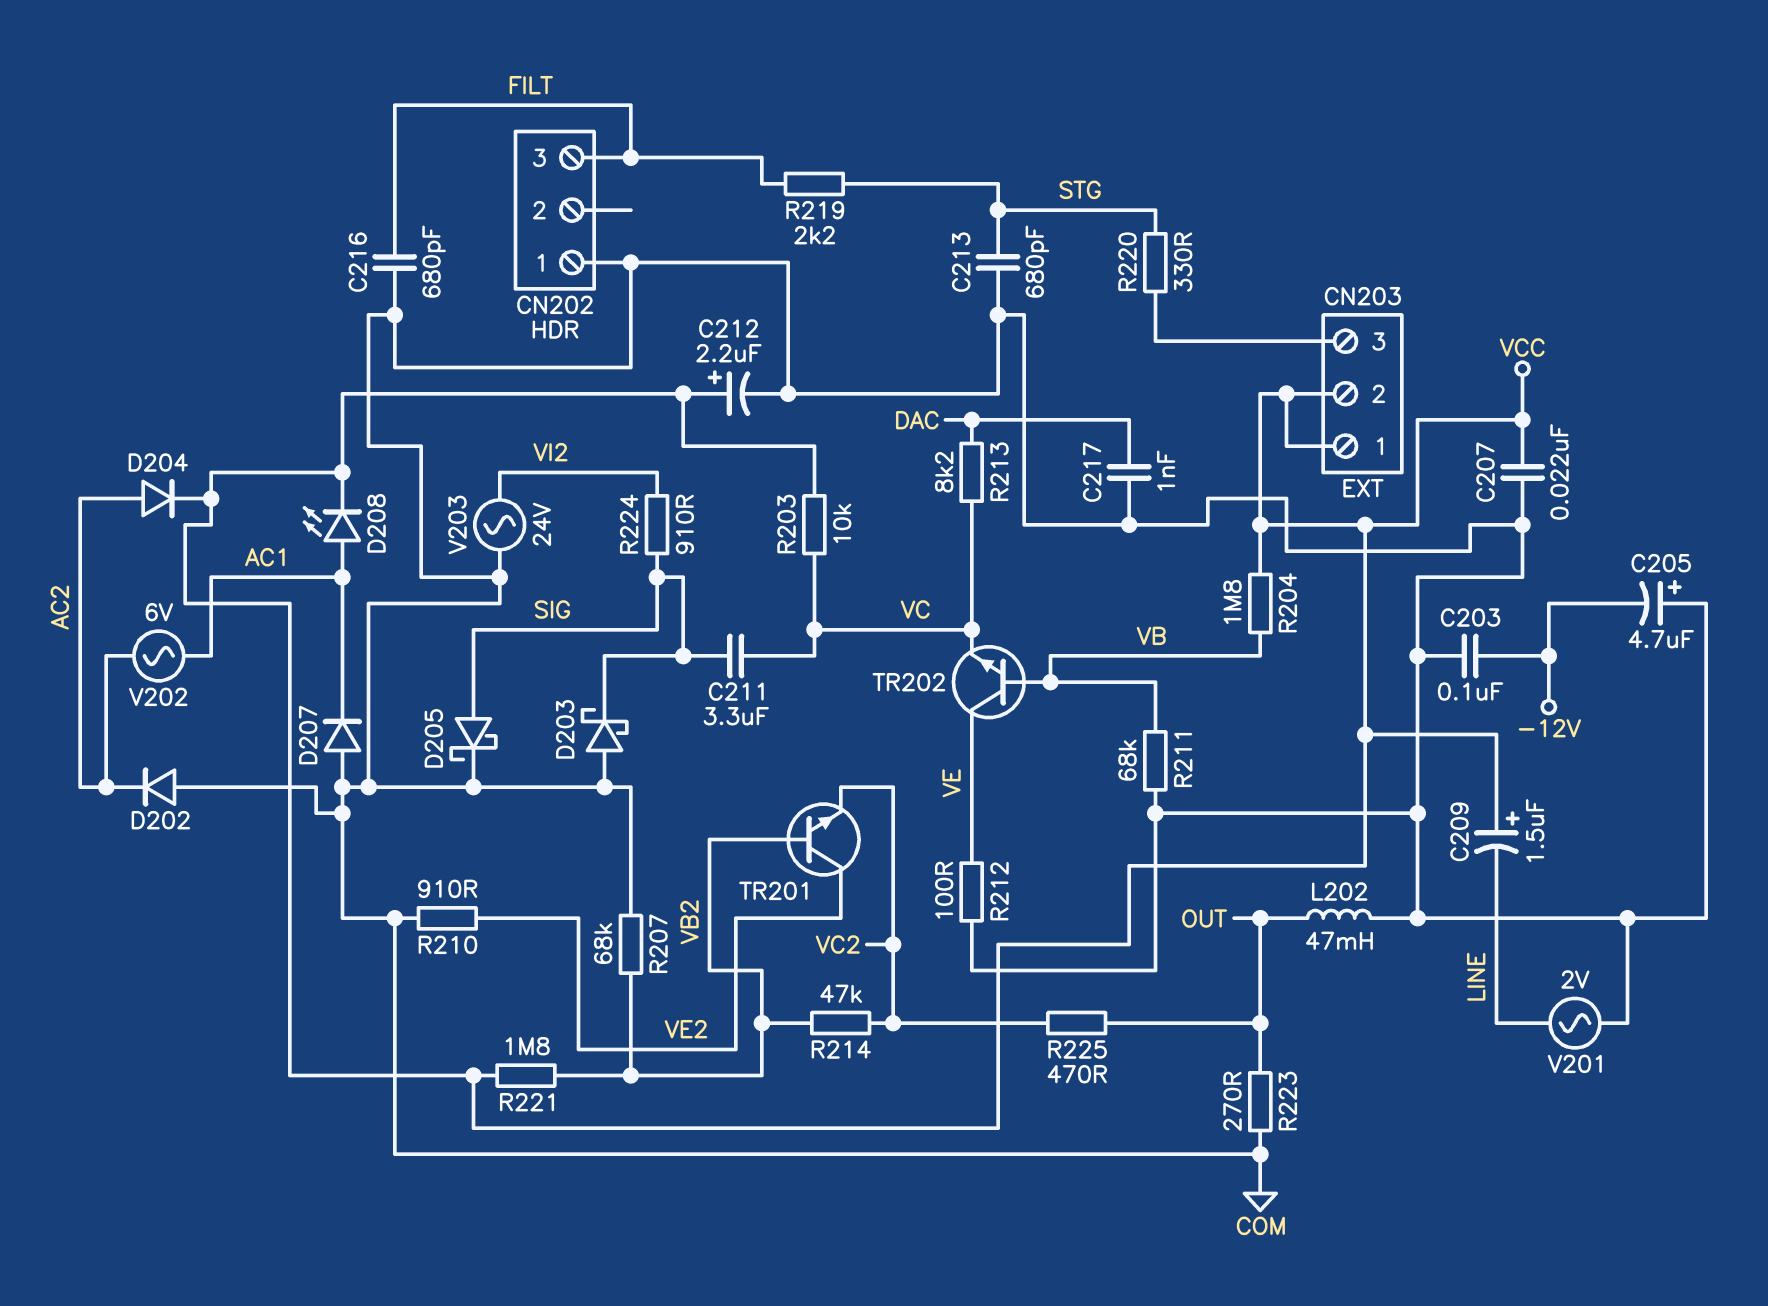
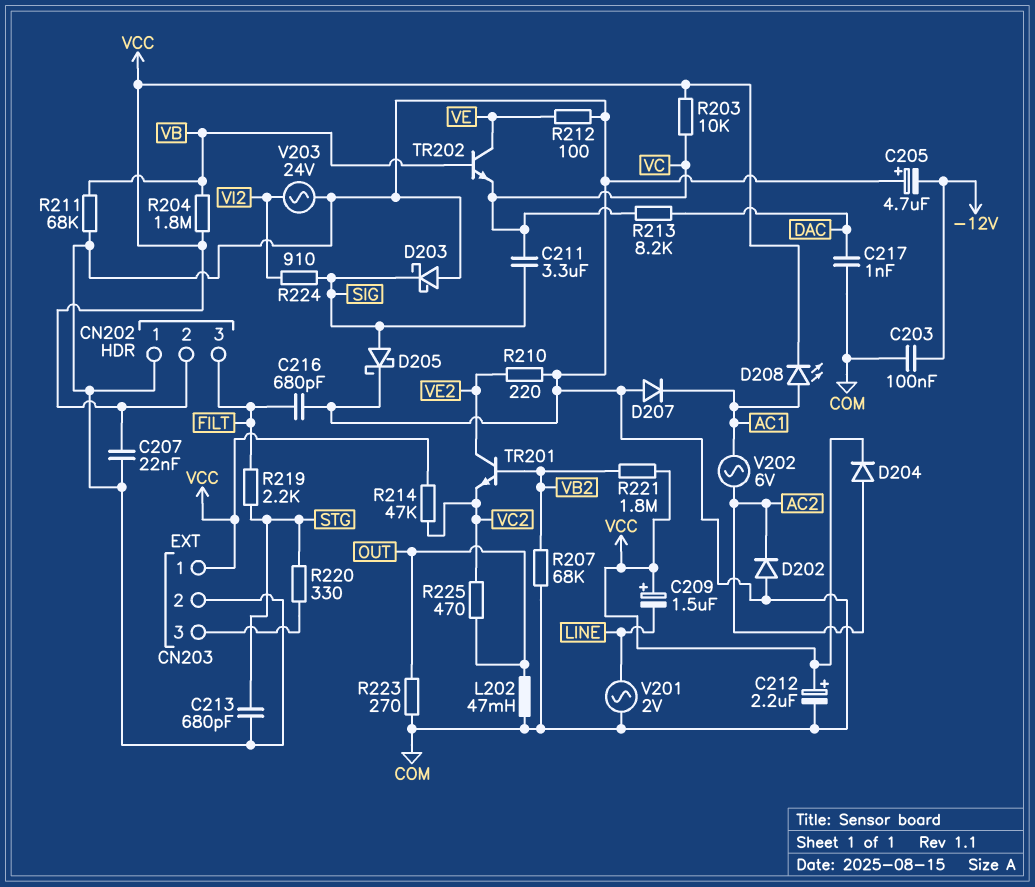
CN202 pin 2: none -> VCC
CN203 pin 2: VCC -> COM
R210: 910 (COM, VE2) -> 220 (COM, VE2)
R214: 47k (VB2, VC2) -> 47k (VC2, VCC)

